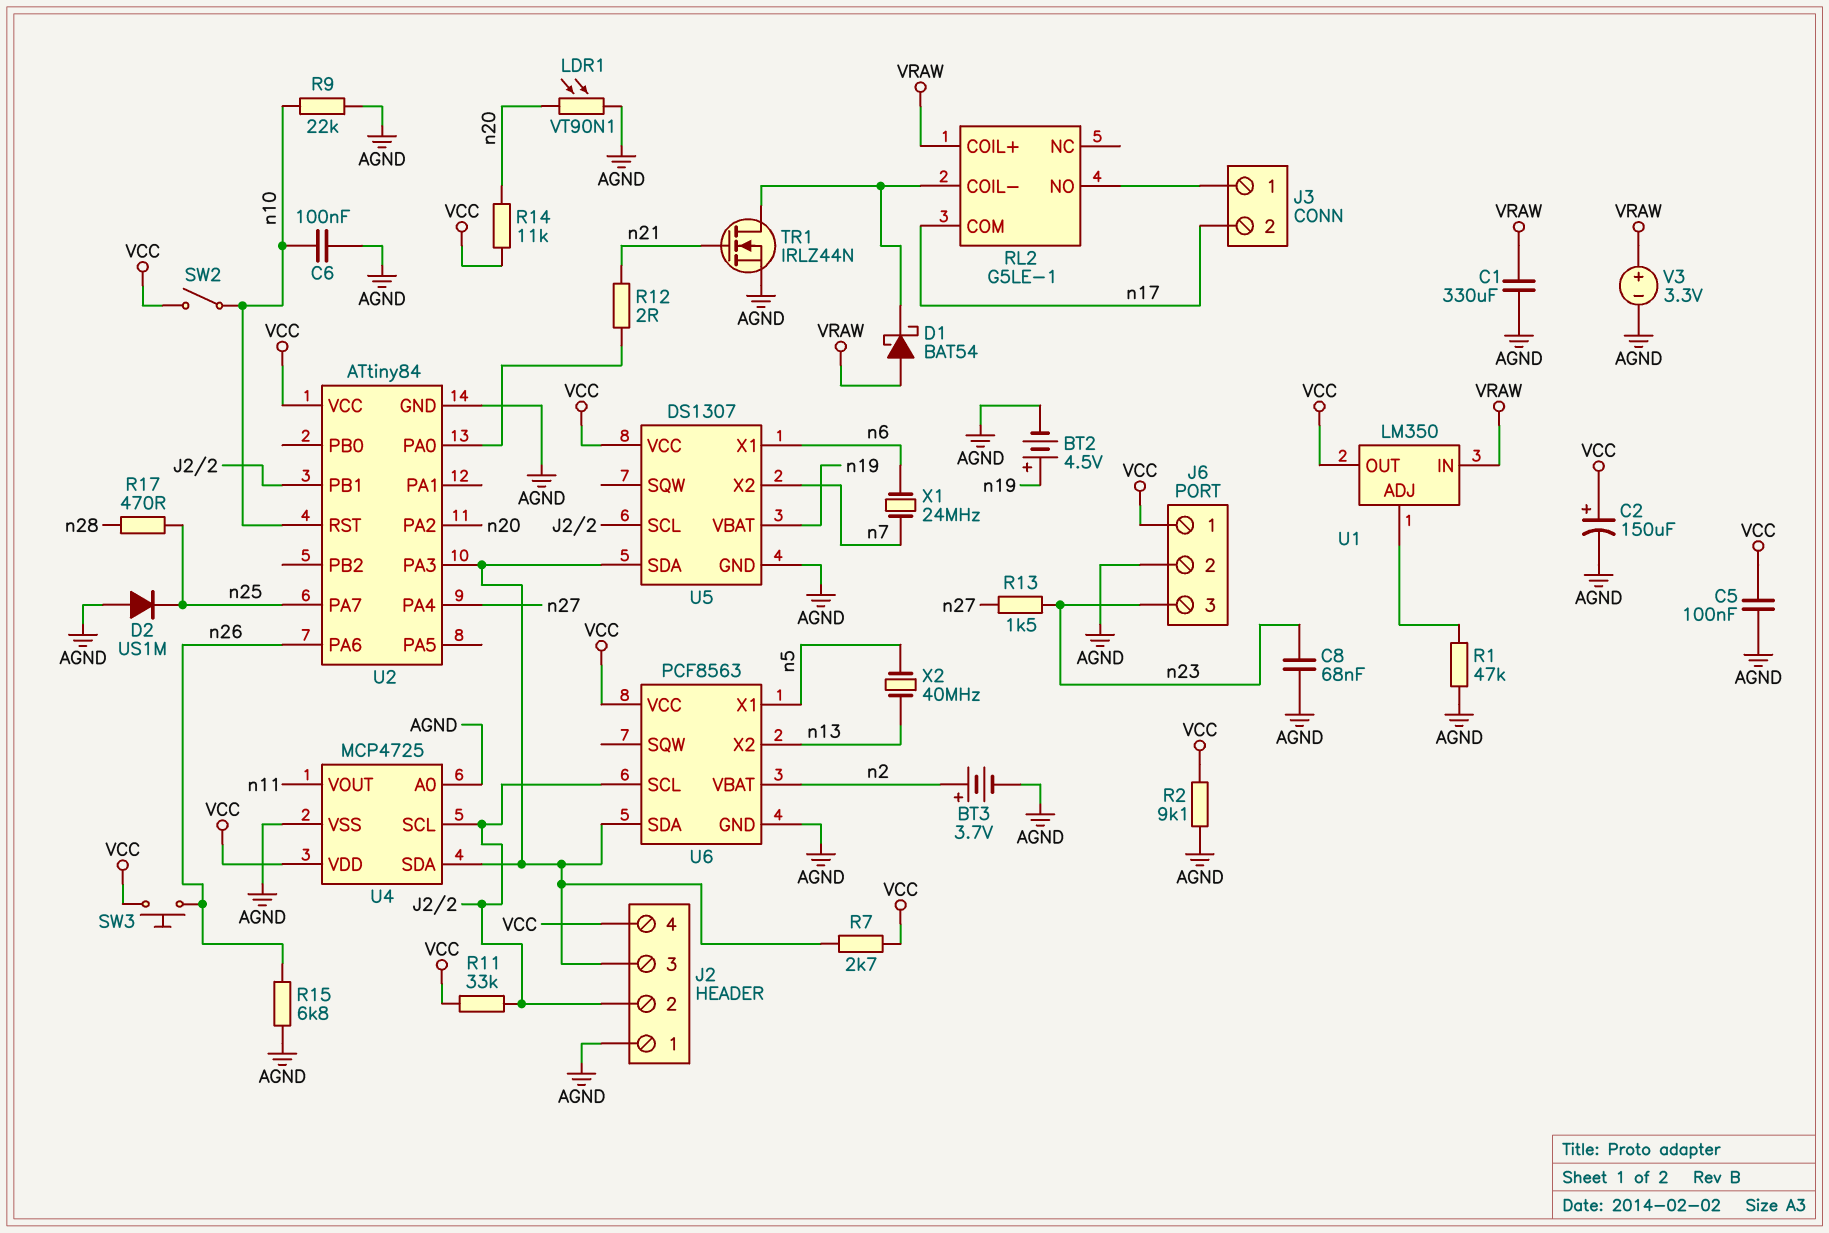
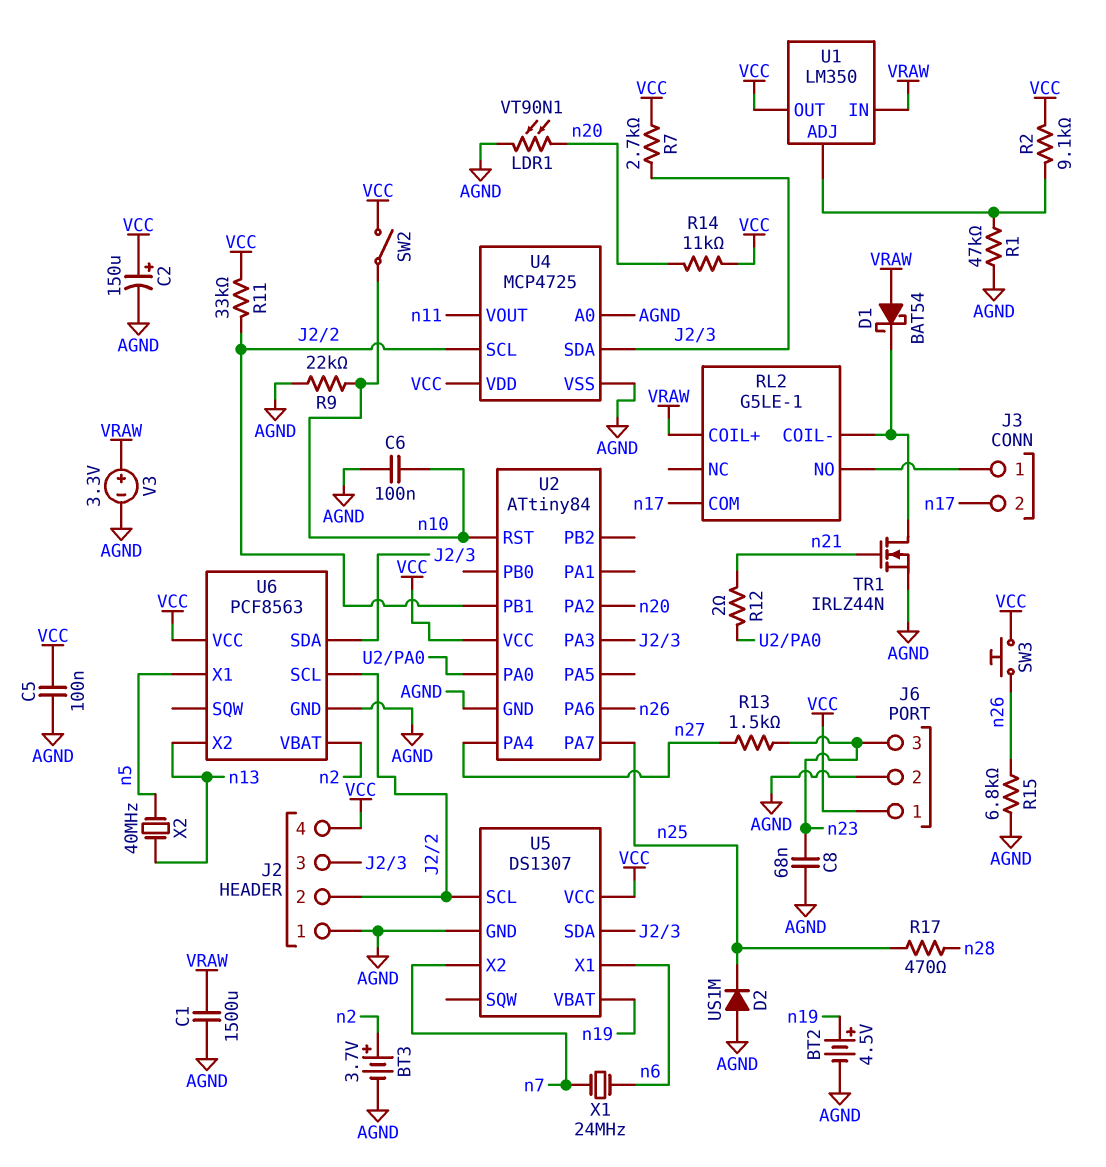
C1: 330uF (AGND, VRAW) -> 1500uF (AGND, VRAW)
R2: 9.1k (AGND, VCC) -> 9.1k (U1/ADJ, VCC)

